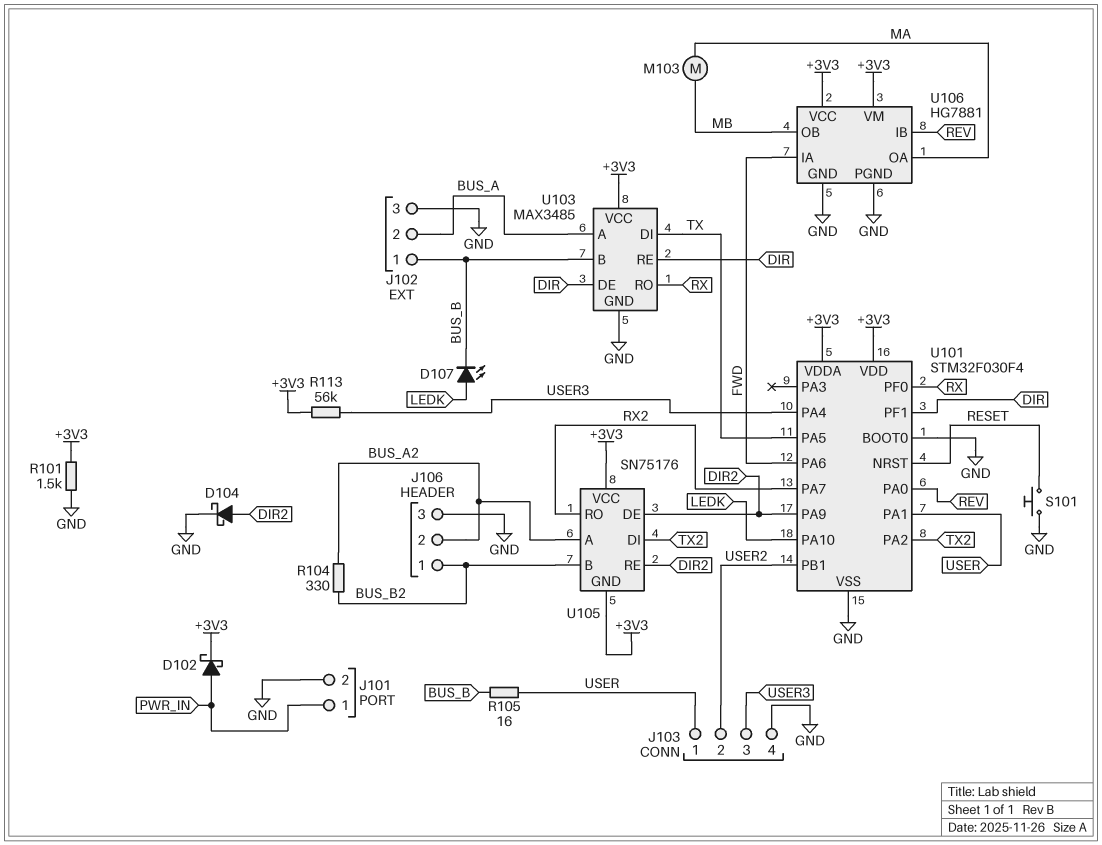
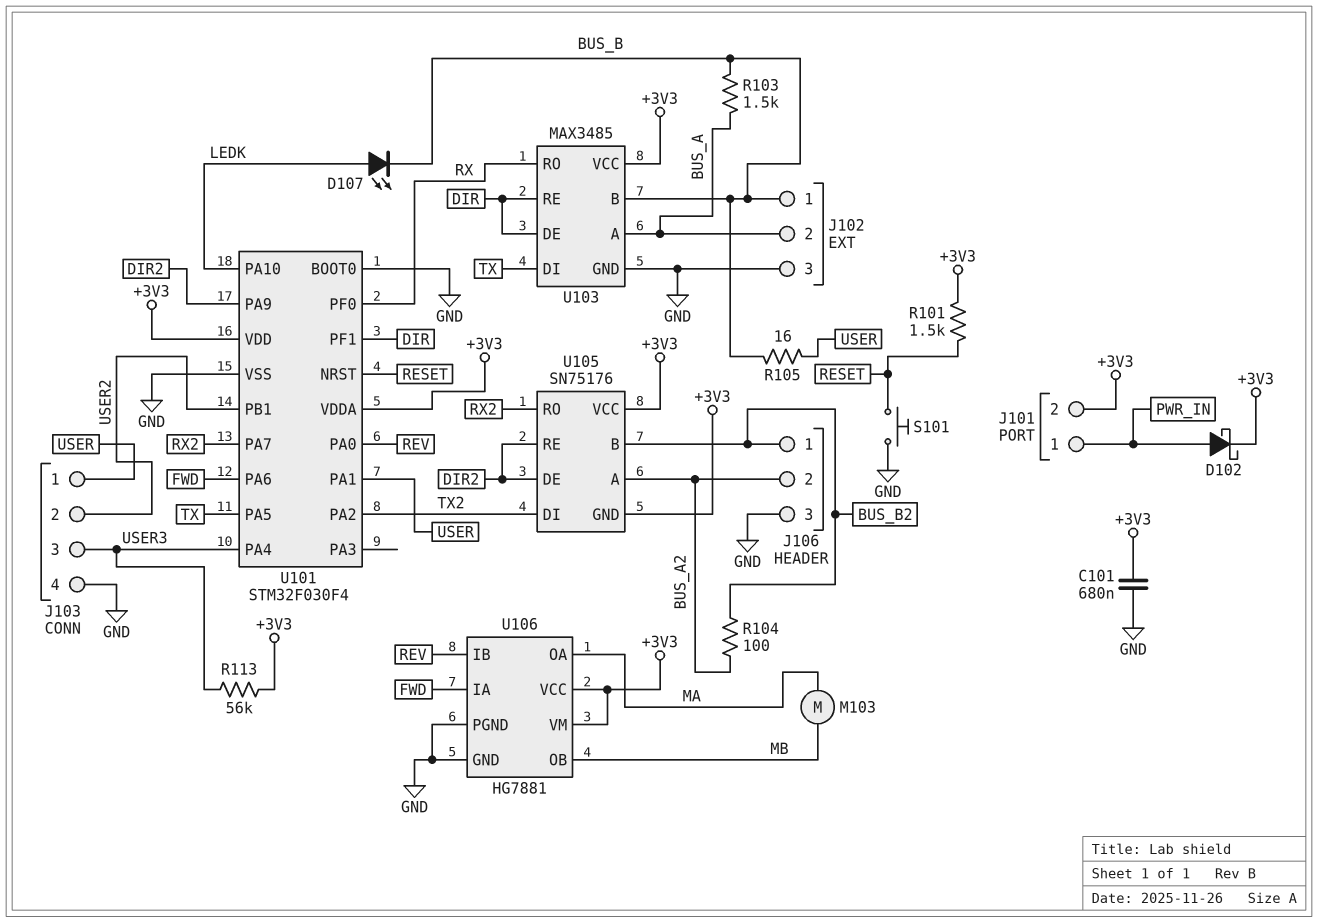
C101: none -> 680nF (+3V3, GND)
D104: schottky (A DIR2, K GND) -> none
J101 pin 2: GND -> +3V3
R101: 1.5k (+3V3, GND) -> 1.5k (+3V3, RESET)
R103: none -> 1.5k (BUS_A, BUS_B)
R104: 330 (BUS_A2, BUS_B2) -> 100 (BUS_A2, BUS_B2)

